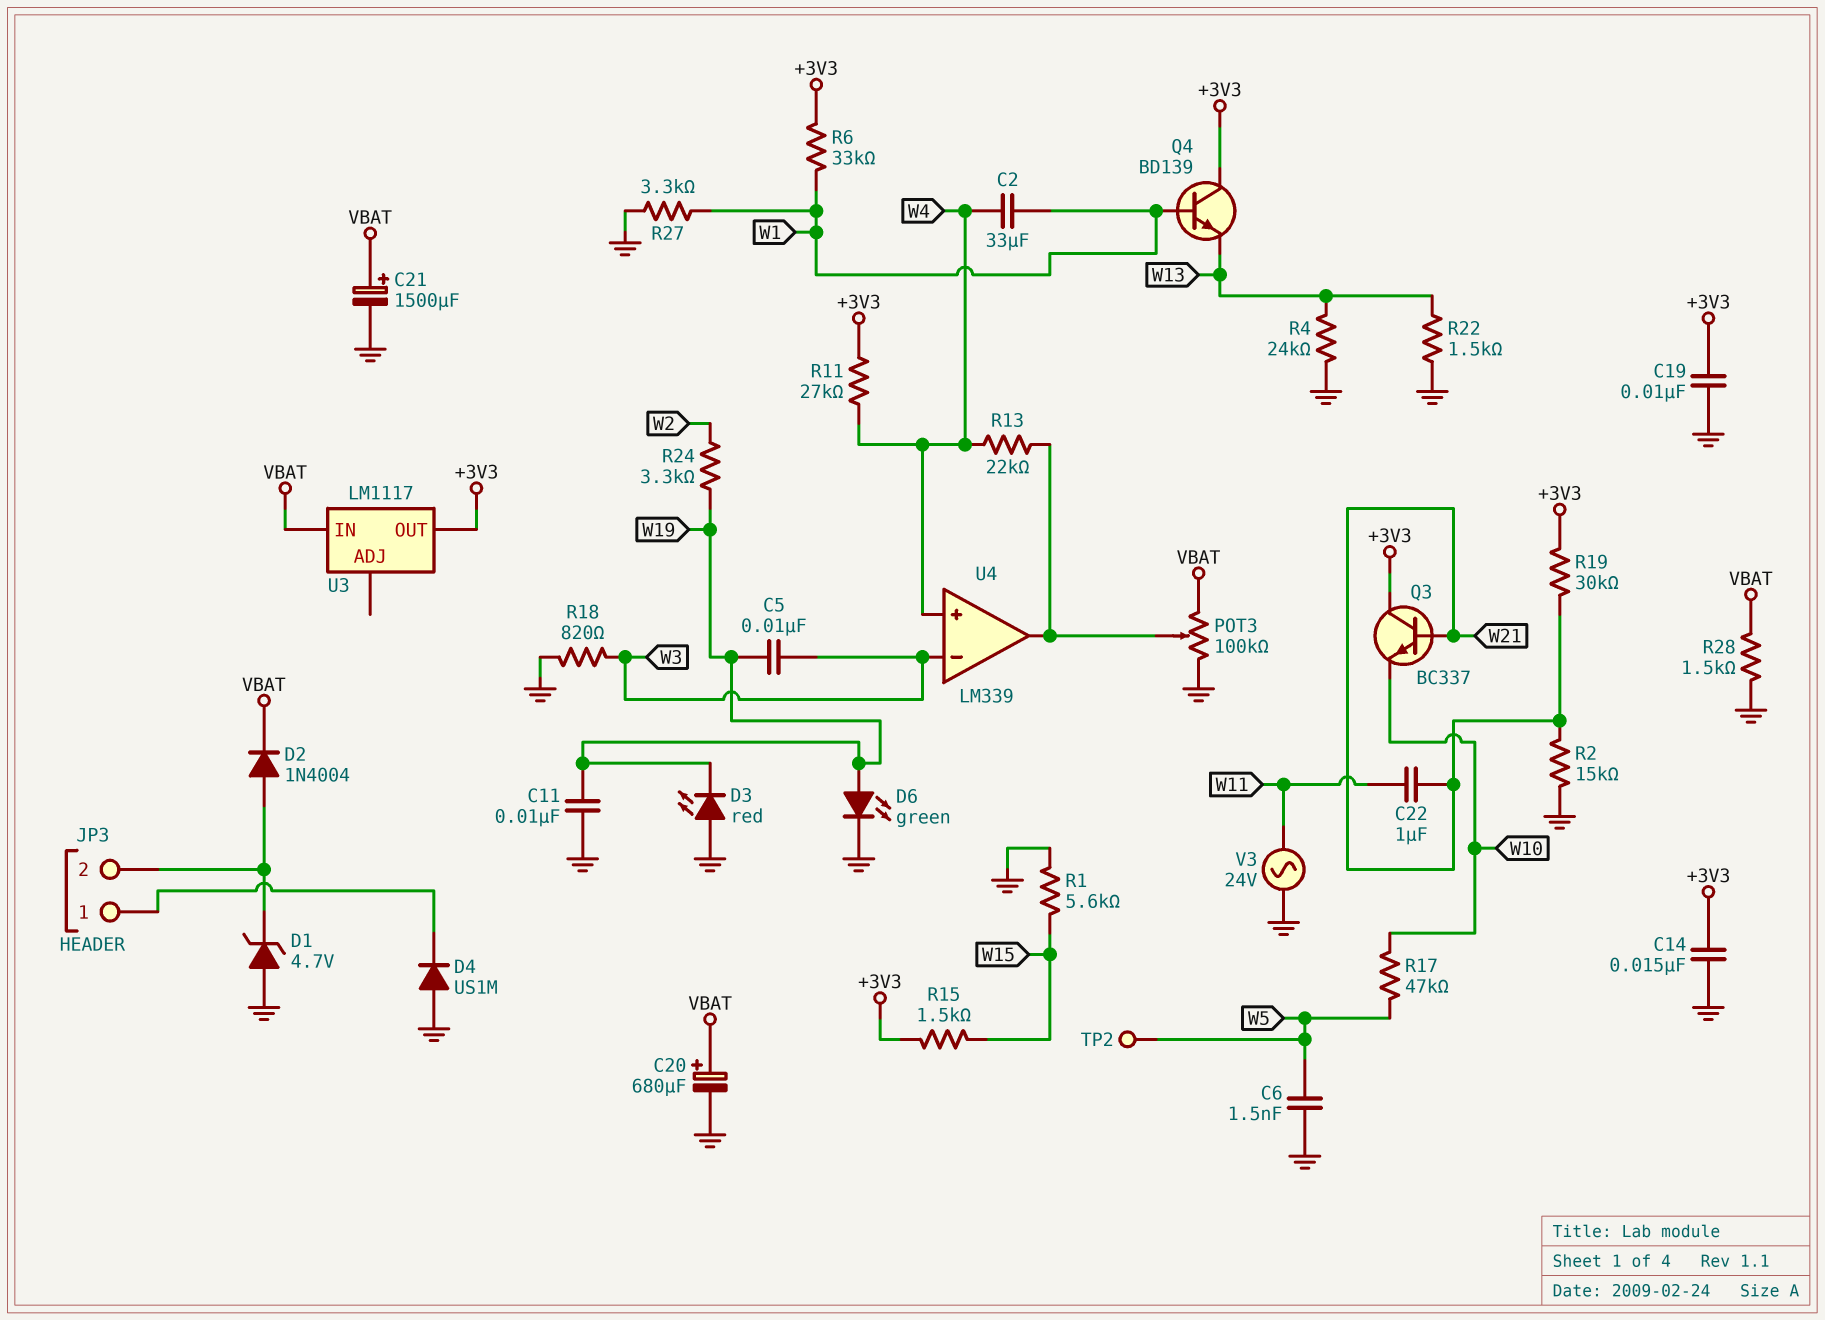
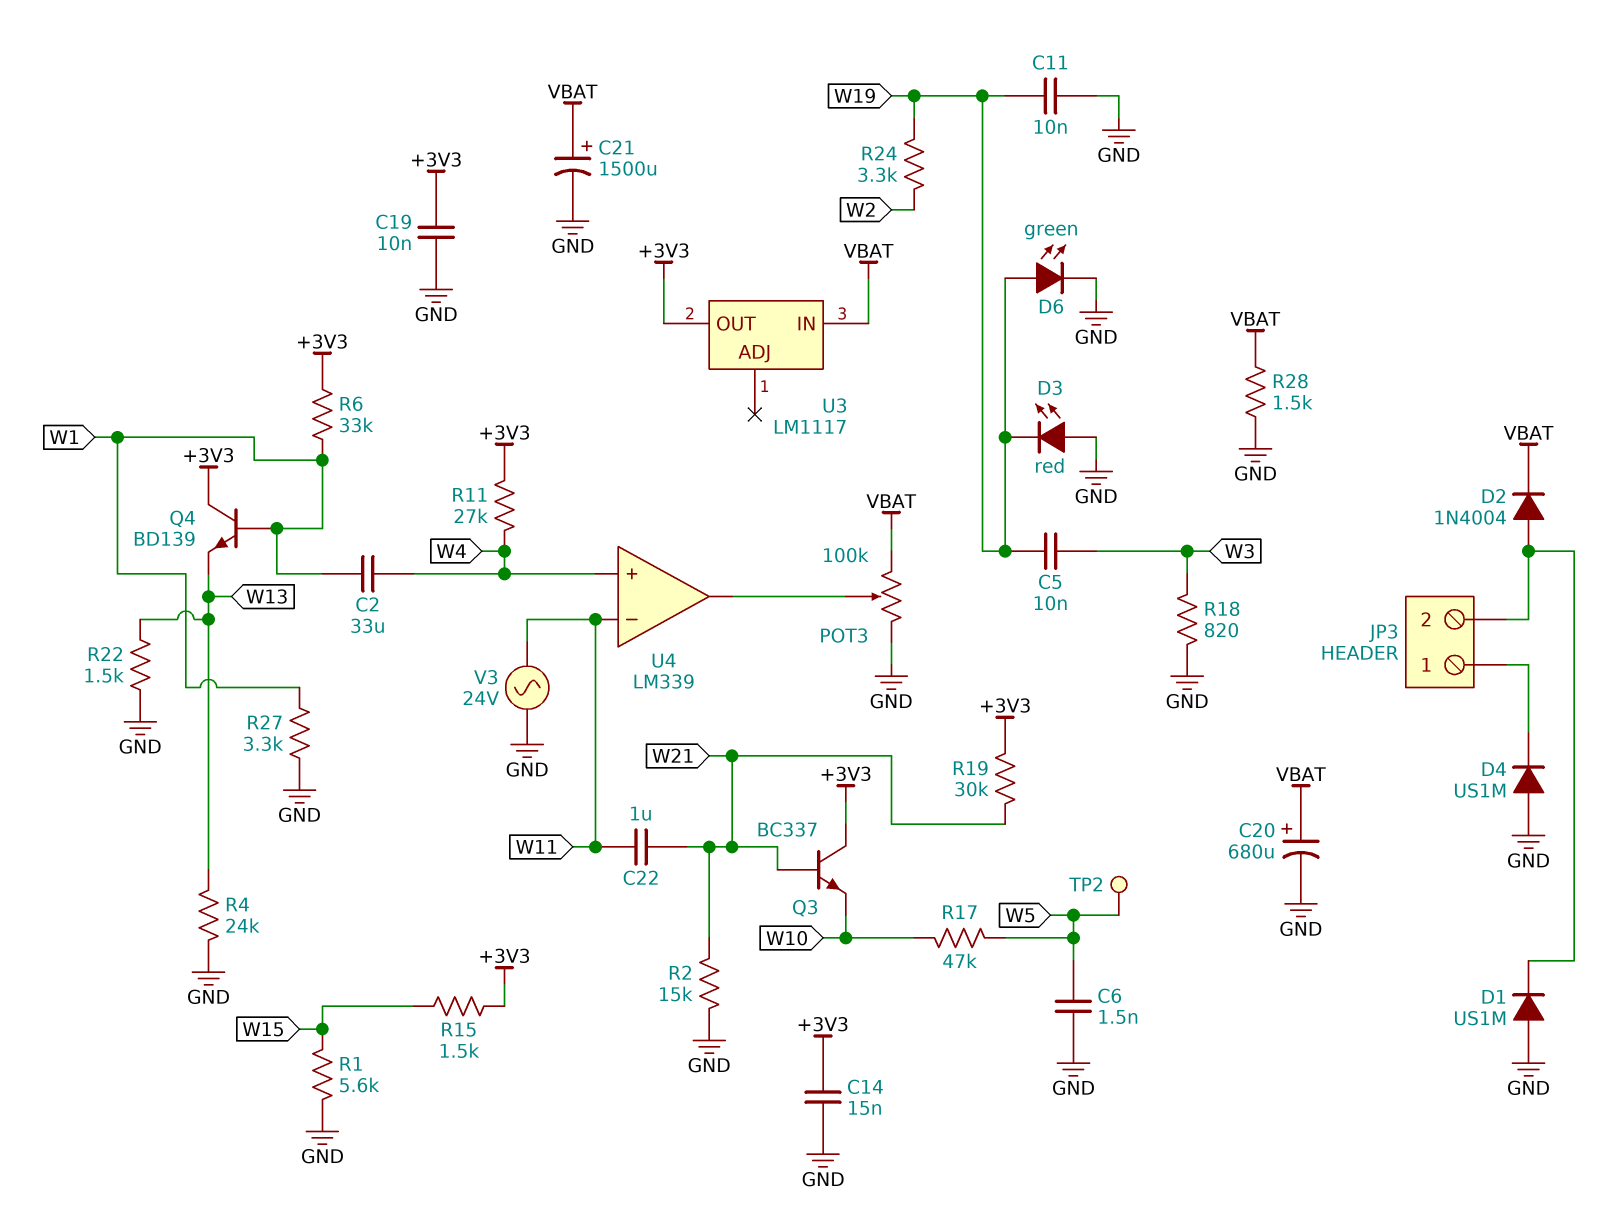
D1: zener 4.7V (A GND, K JP3/2) -> diode US1M (A GND, K JP3/2)
R13: 22k (U4/out, W4) -> none
U4 pin in-: W3 -> W11

